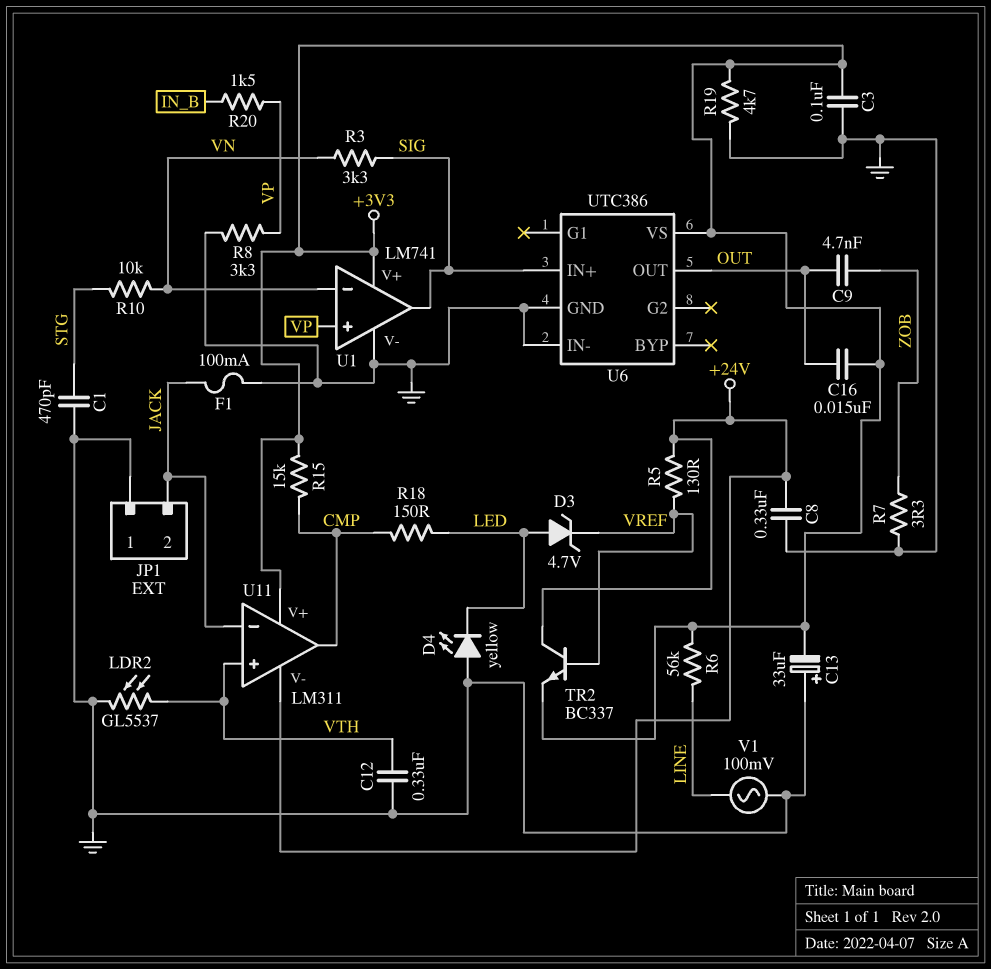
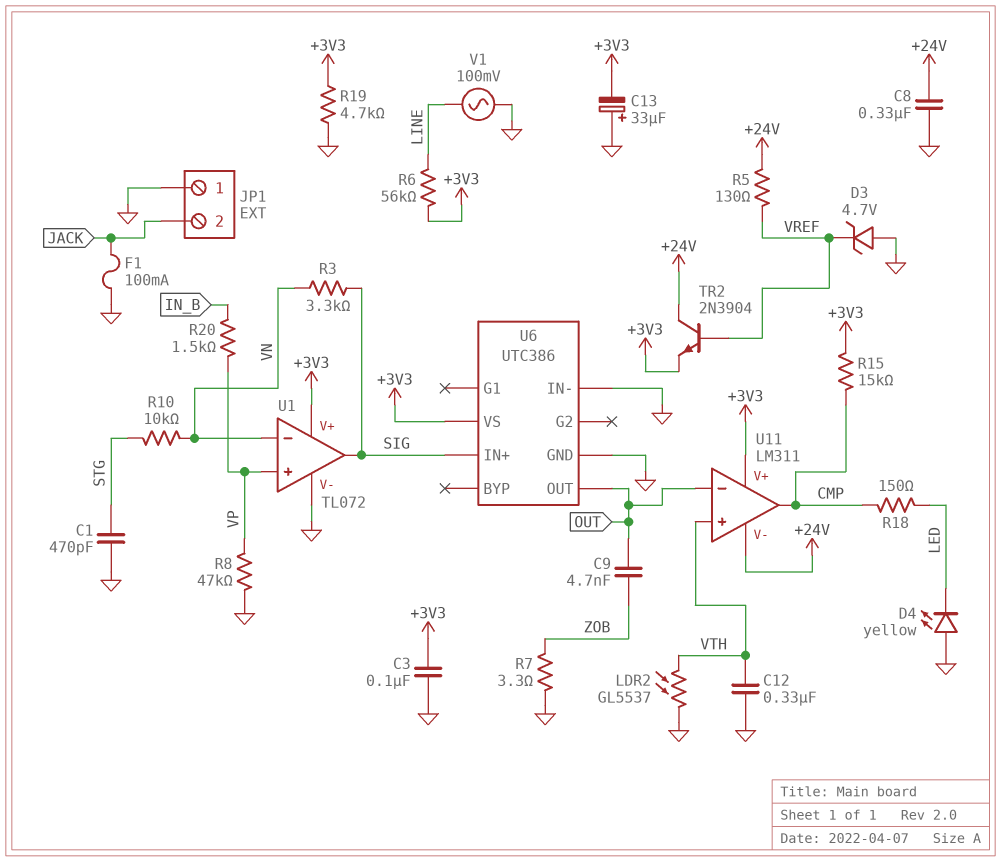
C16: 15nF (+3V3, OUT) -> none
D3: zener 4.7V (A LED, K VREF) -> zener 4.7V (A GND, K VREF)
R8: 3.3k (GND, VP) -> 47k (GND, VP)
TR2: NPN BC337 (B VREF, C +24V, E +3V3) -> NPN 2N3904 (B VREF, C +24V, E +3V3)
U1: LM741 -> TL072
U11 pin in-: JACK -> OUT

